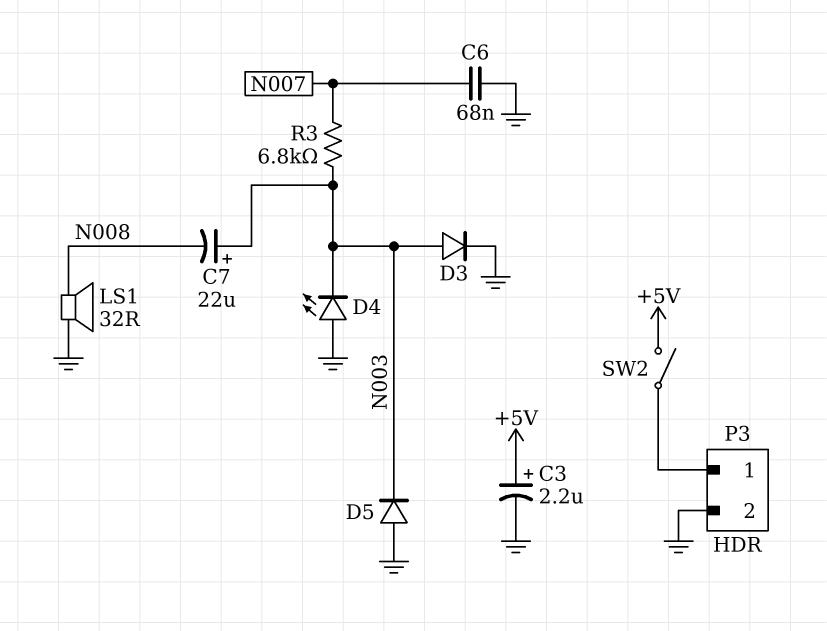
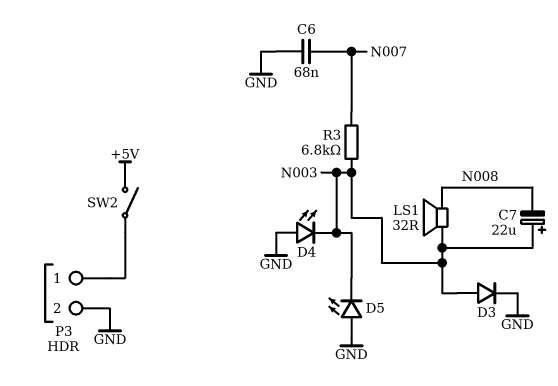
C3: 2.2uF (plus +5V, minus GND) -> none
D5: diode (A GND, K N003) -> LED (A GND, K N003)
LS1: speaker 32R (GND, N008) -> speaker 32R (N003, N008)

